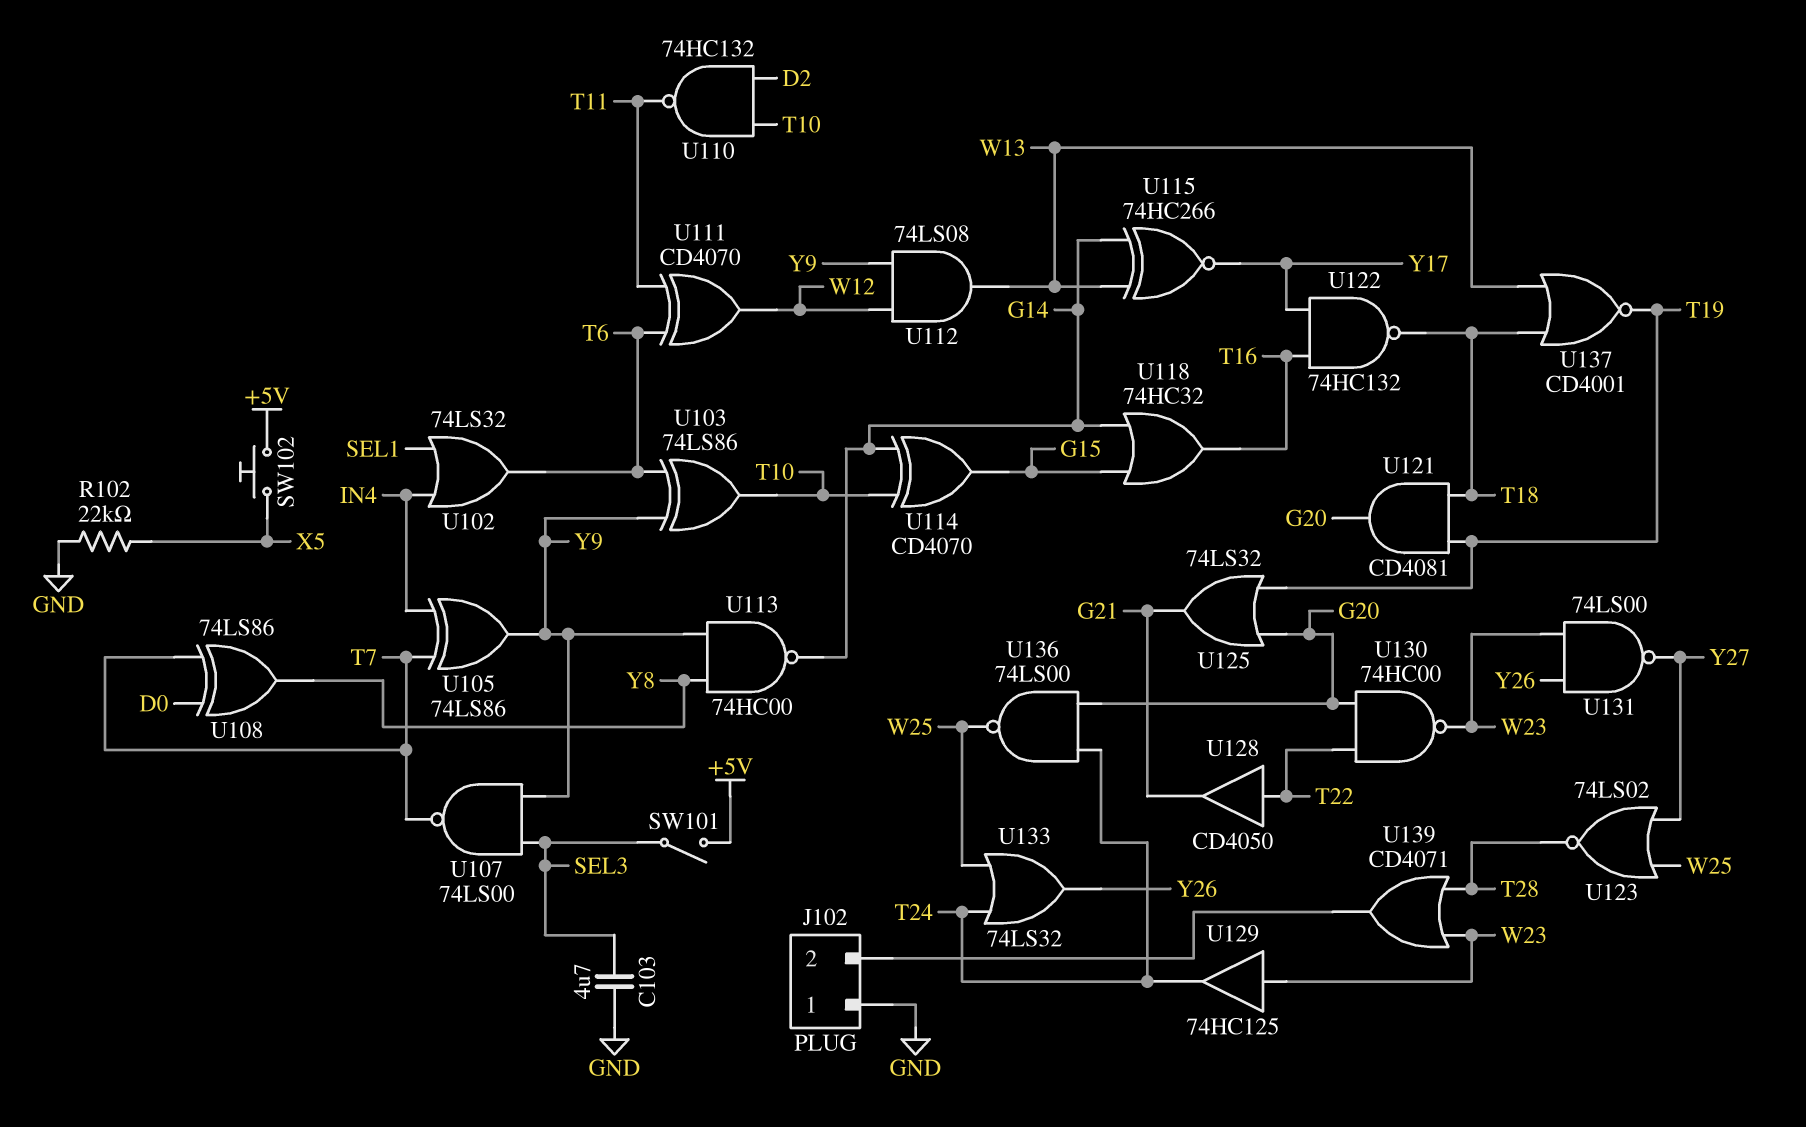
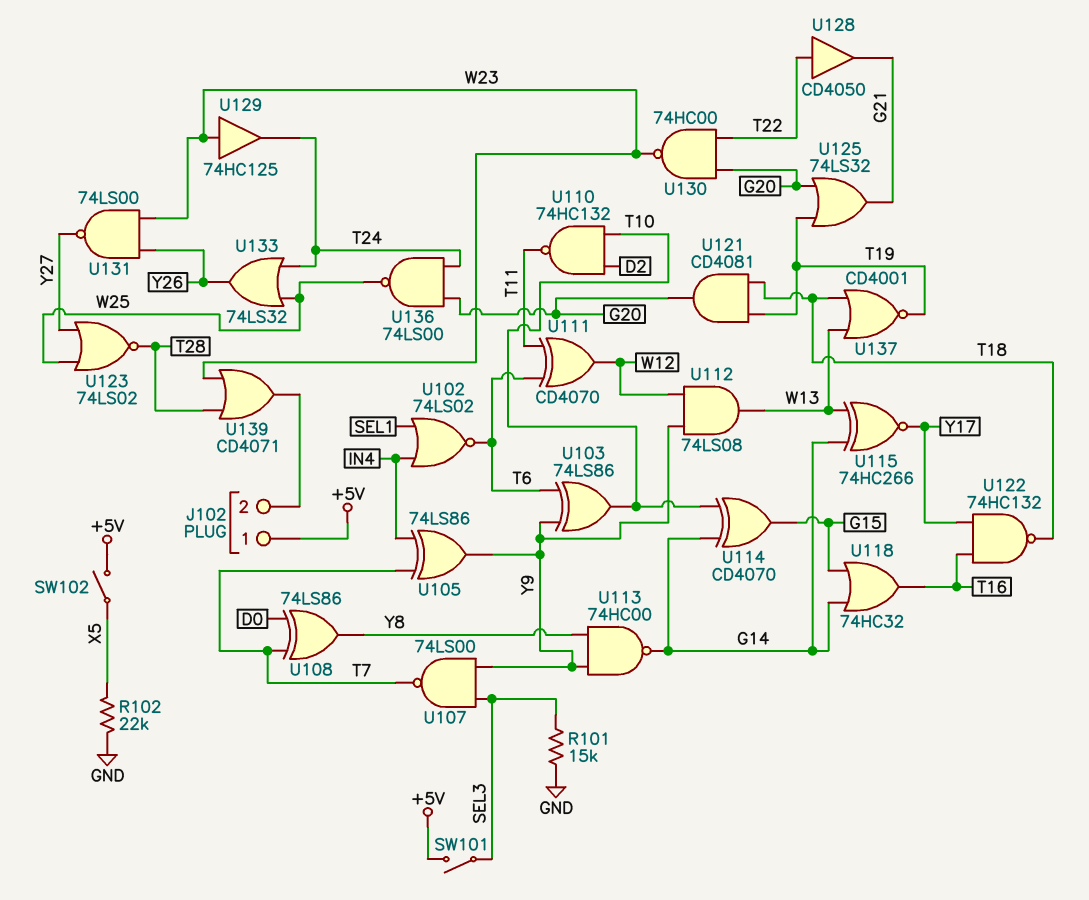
C103: 4.7uF (GND, SEL3) -> none
J102 pin 1: GND -> +5V
R101: none -> 15k (GND, SEL3)
SW102: button (+5V, X5) -> switch (+5V, X5)
U102: OR 74LS32 (in IN4, in SEL1, out T6) -> NOR 74LS02 (in IN4, in SEL1, out T6)

